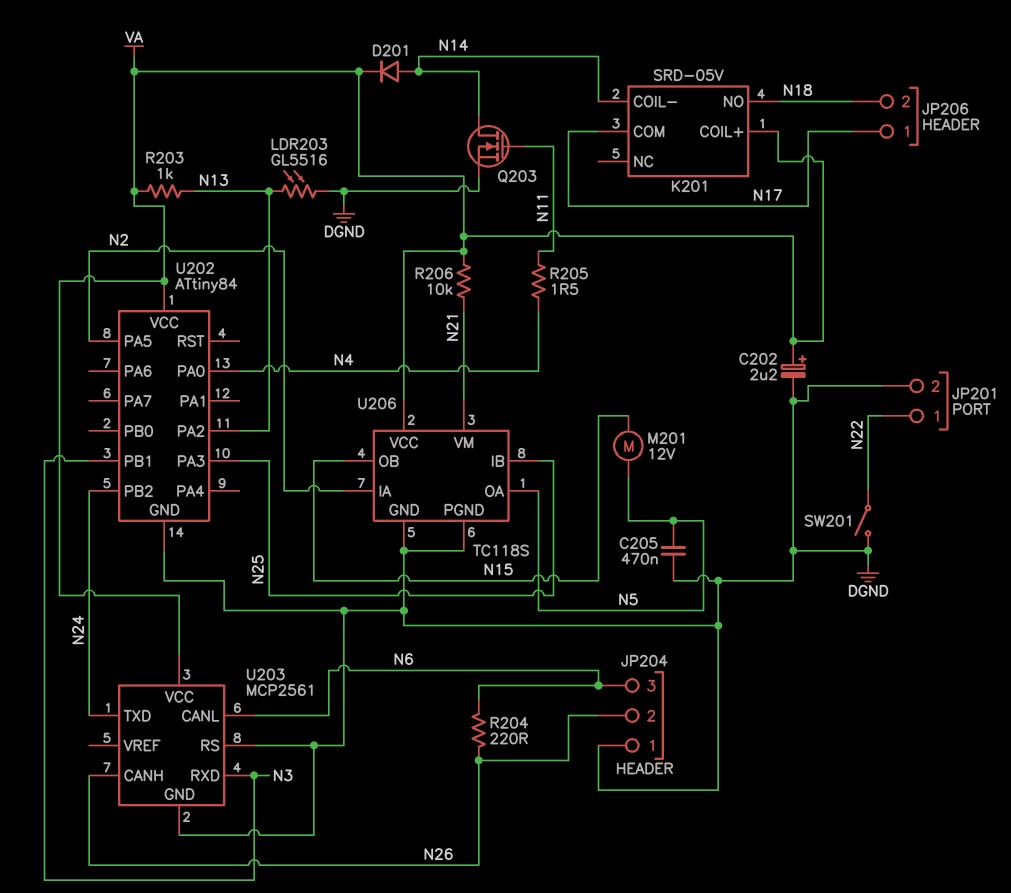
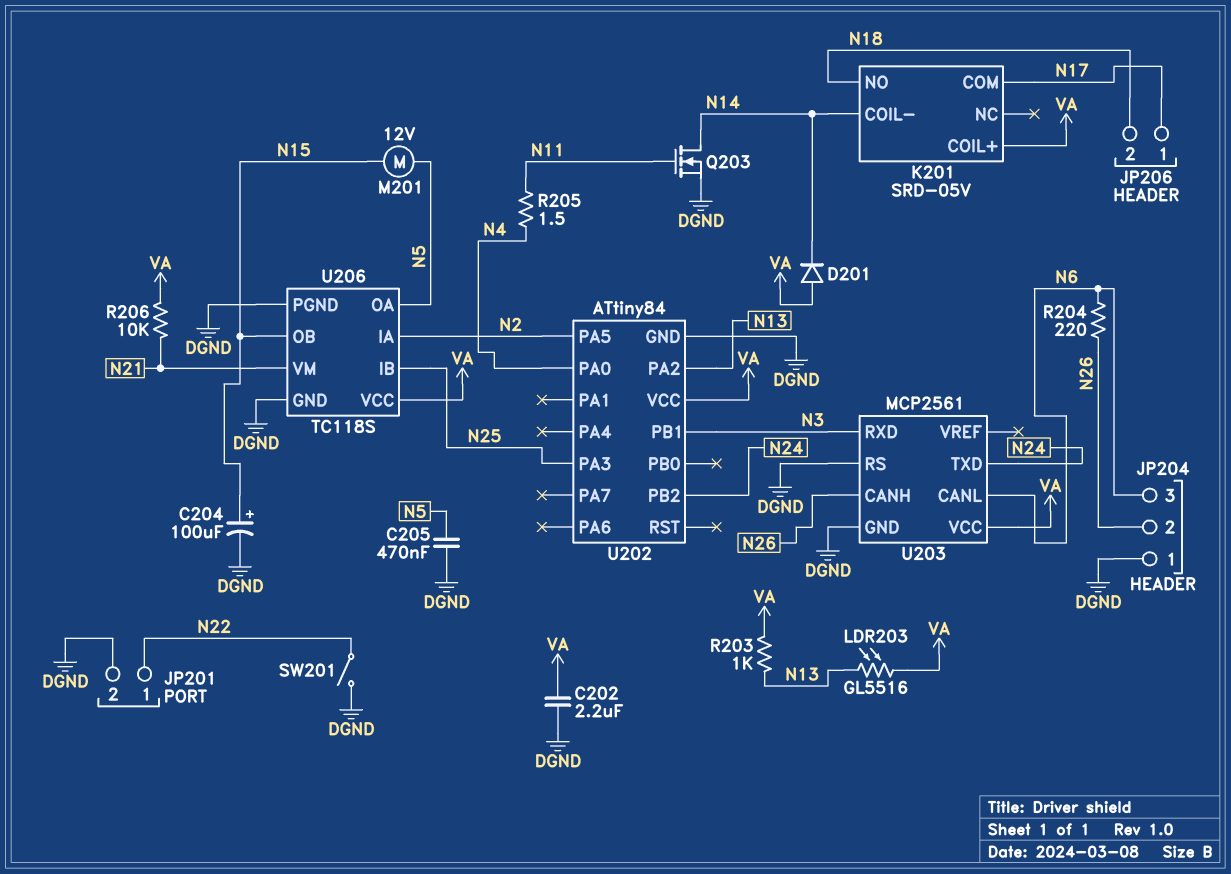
C202: 2.2uF (plus VA, minus DGND) -> 2.2uF (DGND, VA)
C204: none -> 100uF (plus N15, minus DGND)
D201: diode (A N14, K VA) -> diode (A VA, K N14)
LDR203: GL5516 (DGND, N13) -> GL5516 (N13, VA)

